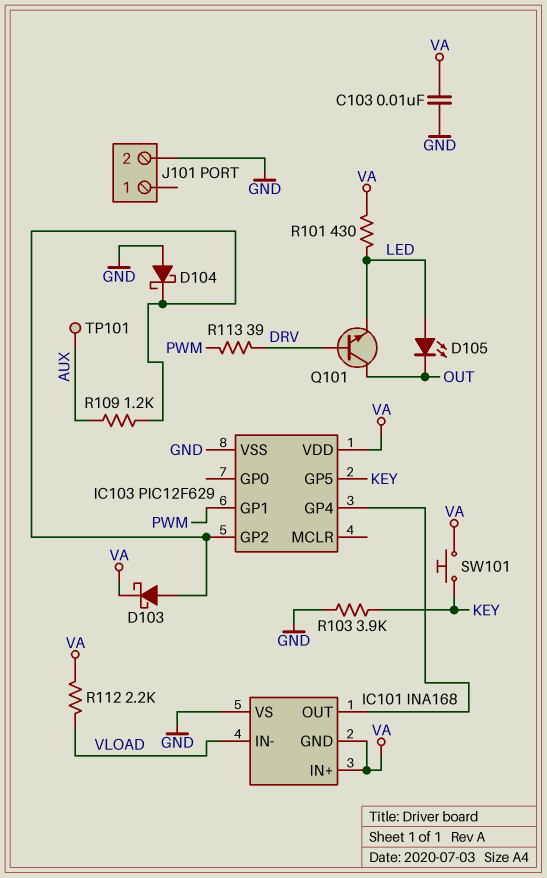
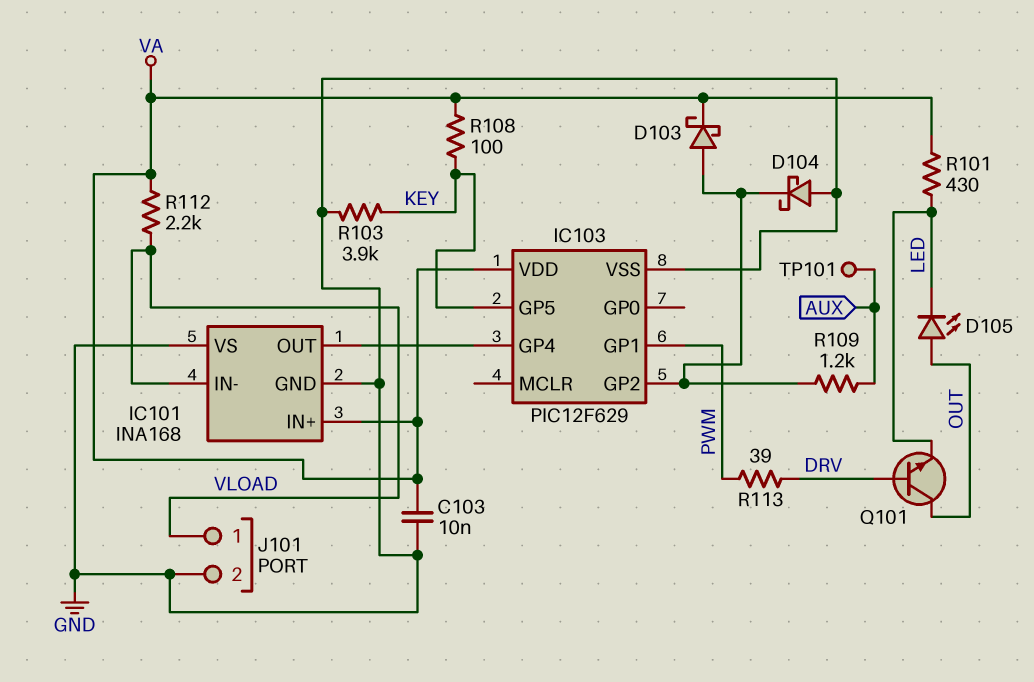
D105: LED (A LED, K OUT) -> LED (A OUT, K LED)
IC101 pin GND: VA -> GND
J101 pin 1: none -> VLOAD
R108: none -> 100 (KEY, VA)
SW101: button (KEY, VA) -> none

